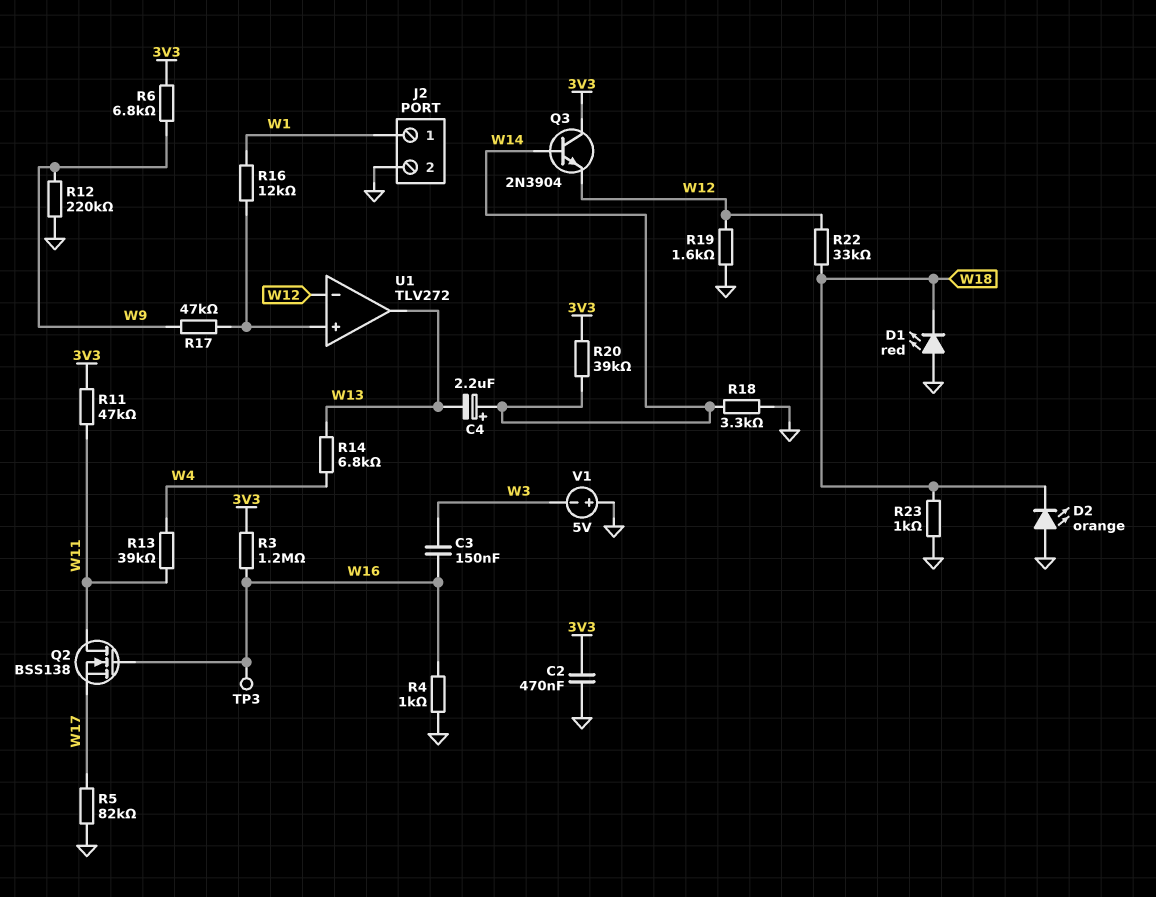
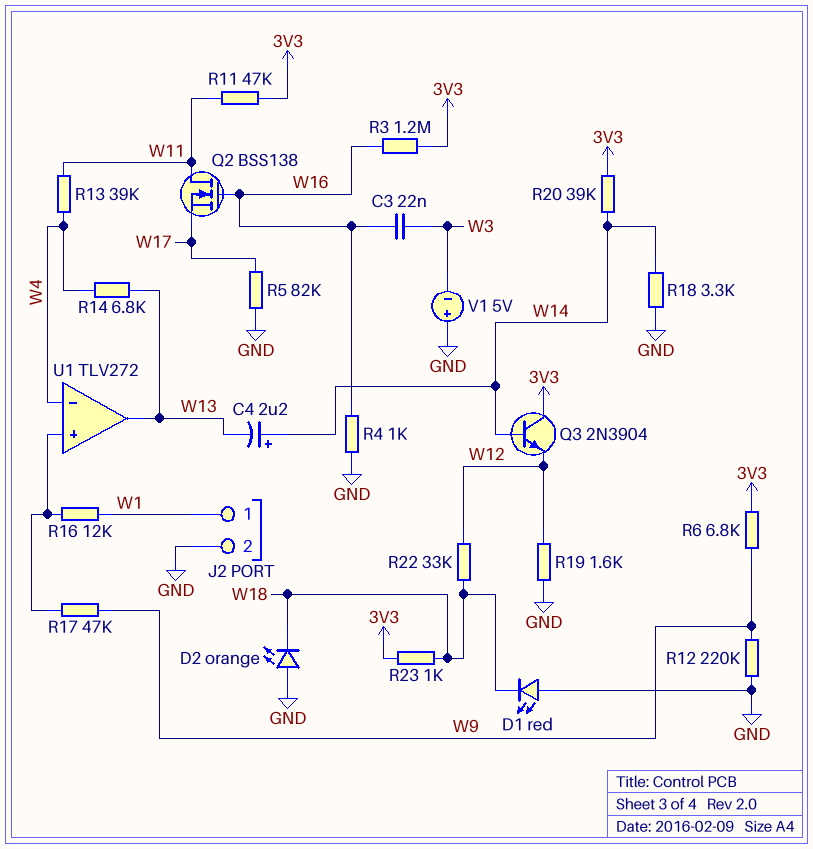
C2: 470nF (3V3, GND) -> none
C3: 150nF (W3, W16) -> 22nF (W3, W16)
R23: 1k (GND, W18) -> 1k (3V3, W18)
TP3: test point (W16) -> none
U1 pin in-: W12 -> W4

